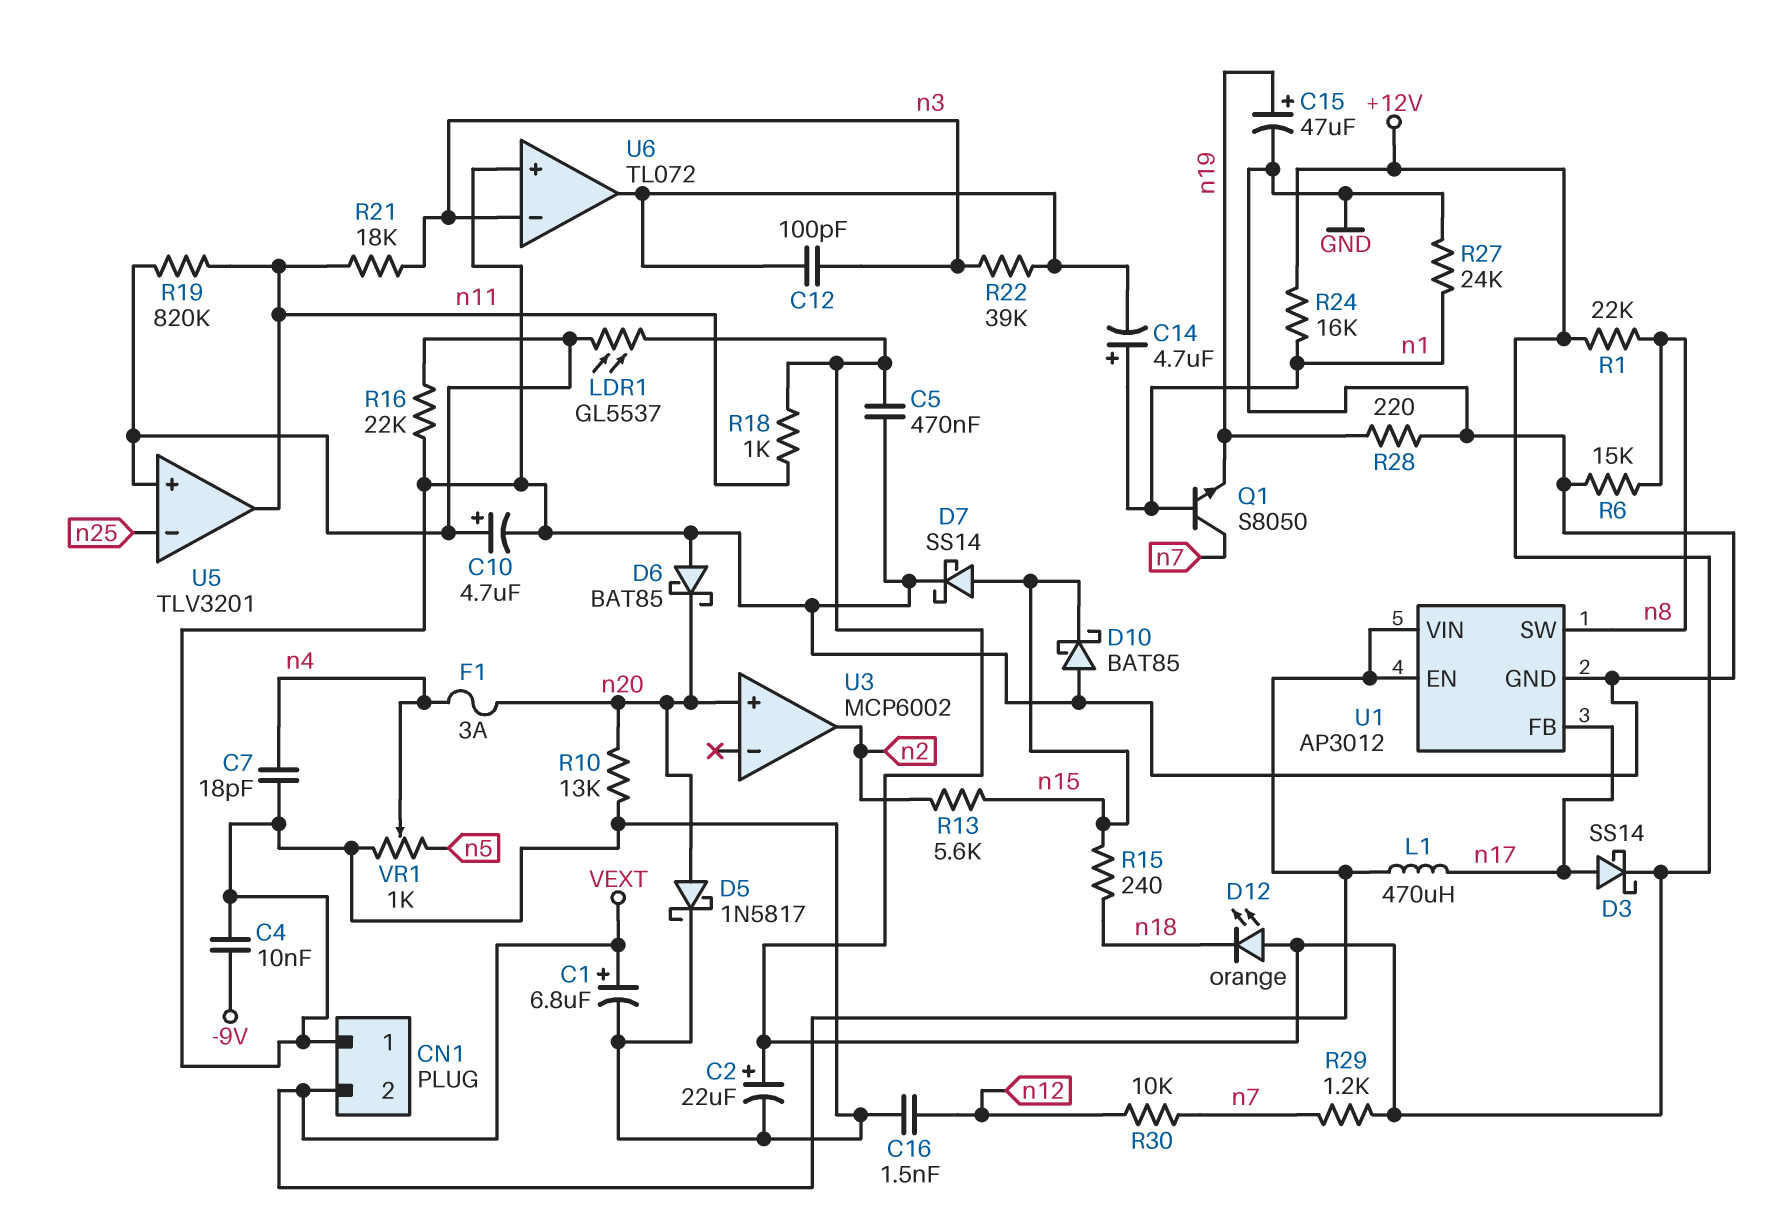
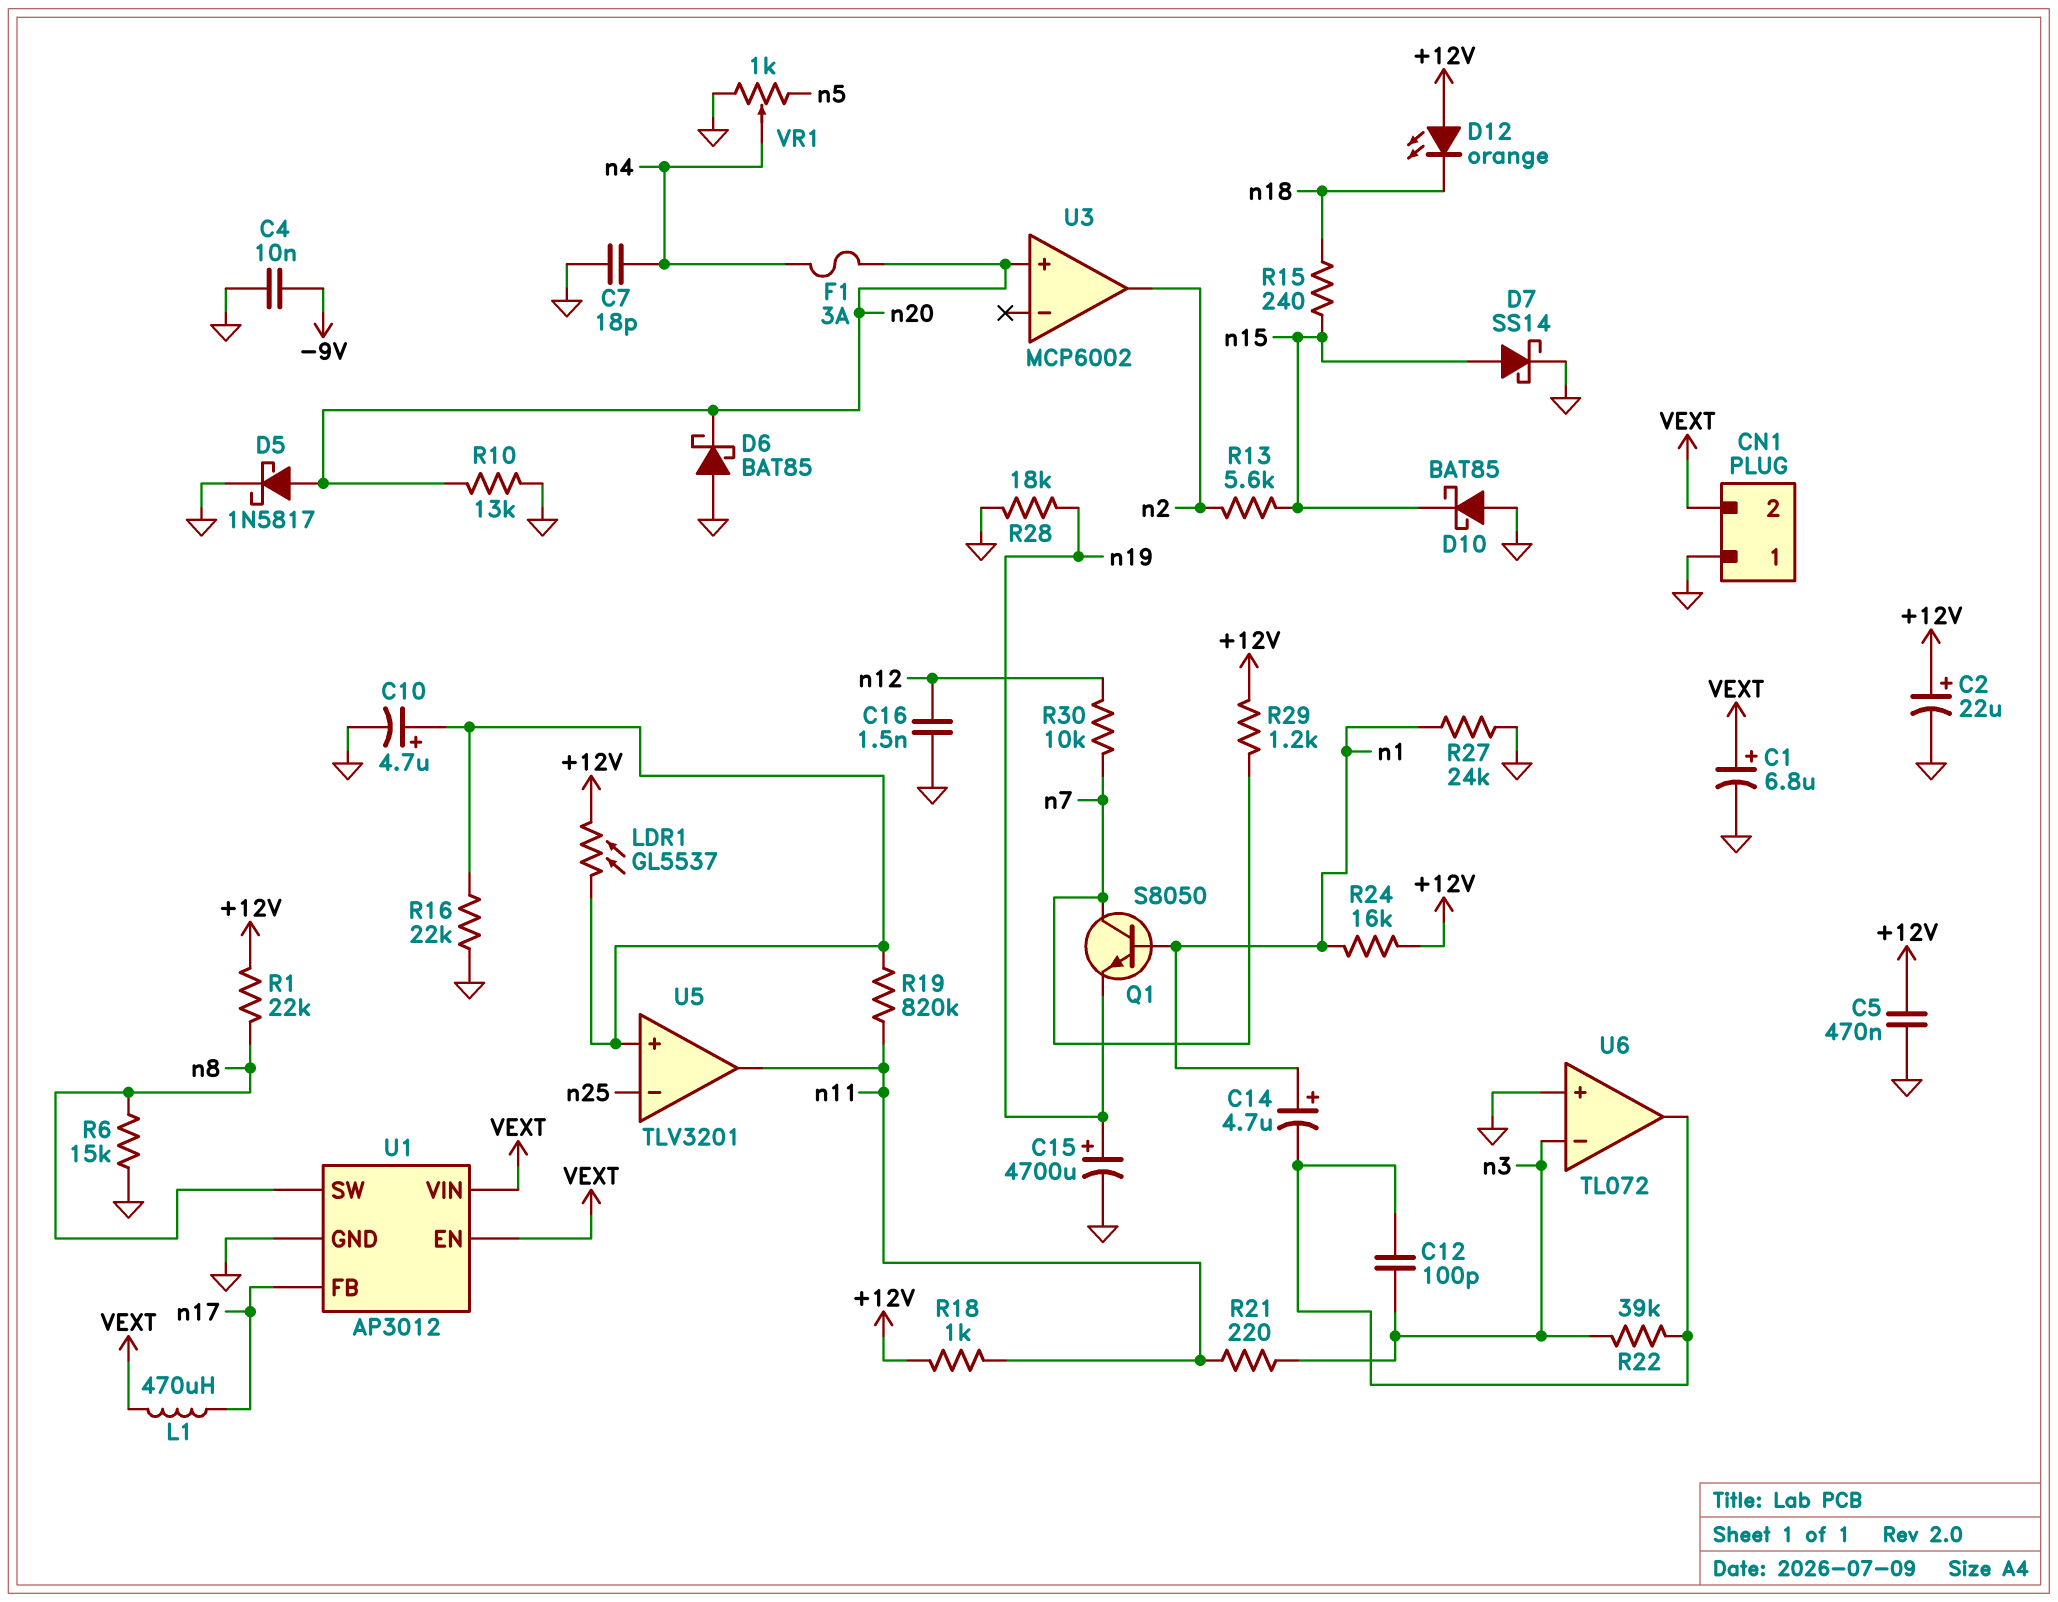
C15: 47uF (plus n19, minus GND) -> 4700uF (plus n19, minus GND)
D3: schottky SS14 (A n17, K +12V) -> none
R21: 18k (n3, n11) -> 220 (n3, n11)
R28: 220 (GND, n19) -> 18k (GND, n19)

